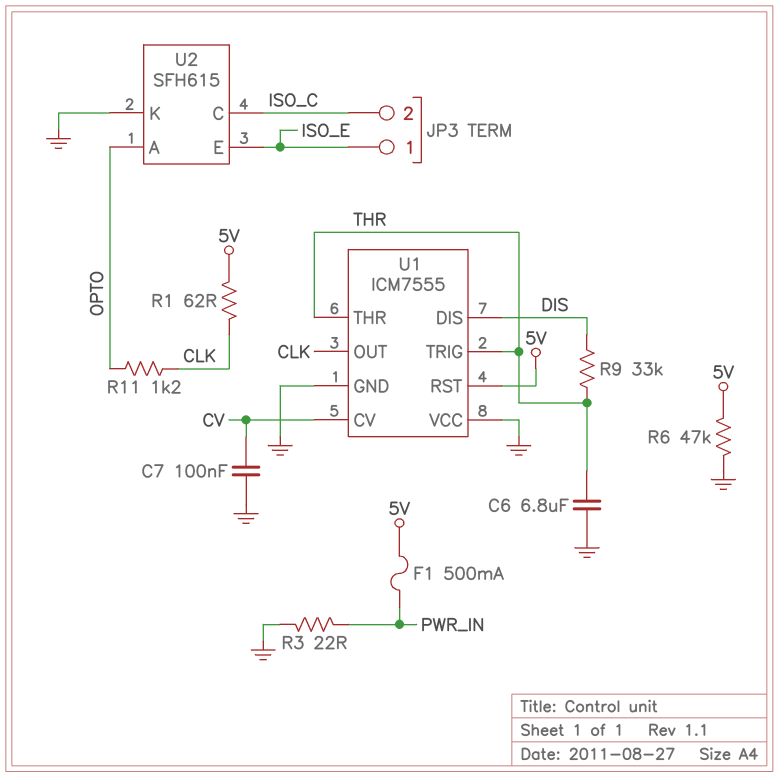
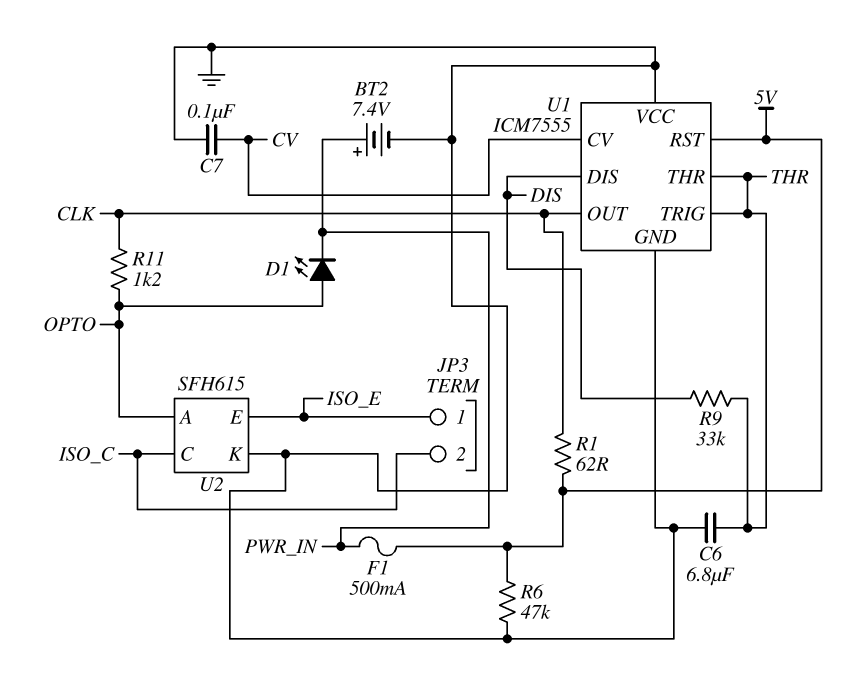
BT2: none -> 7.4V (plus PWR_IN, minus GND)
D1: none -> LED (A OPTO, K PWR_IN)
R3: 22 (GND, PWR_IN) -> none

